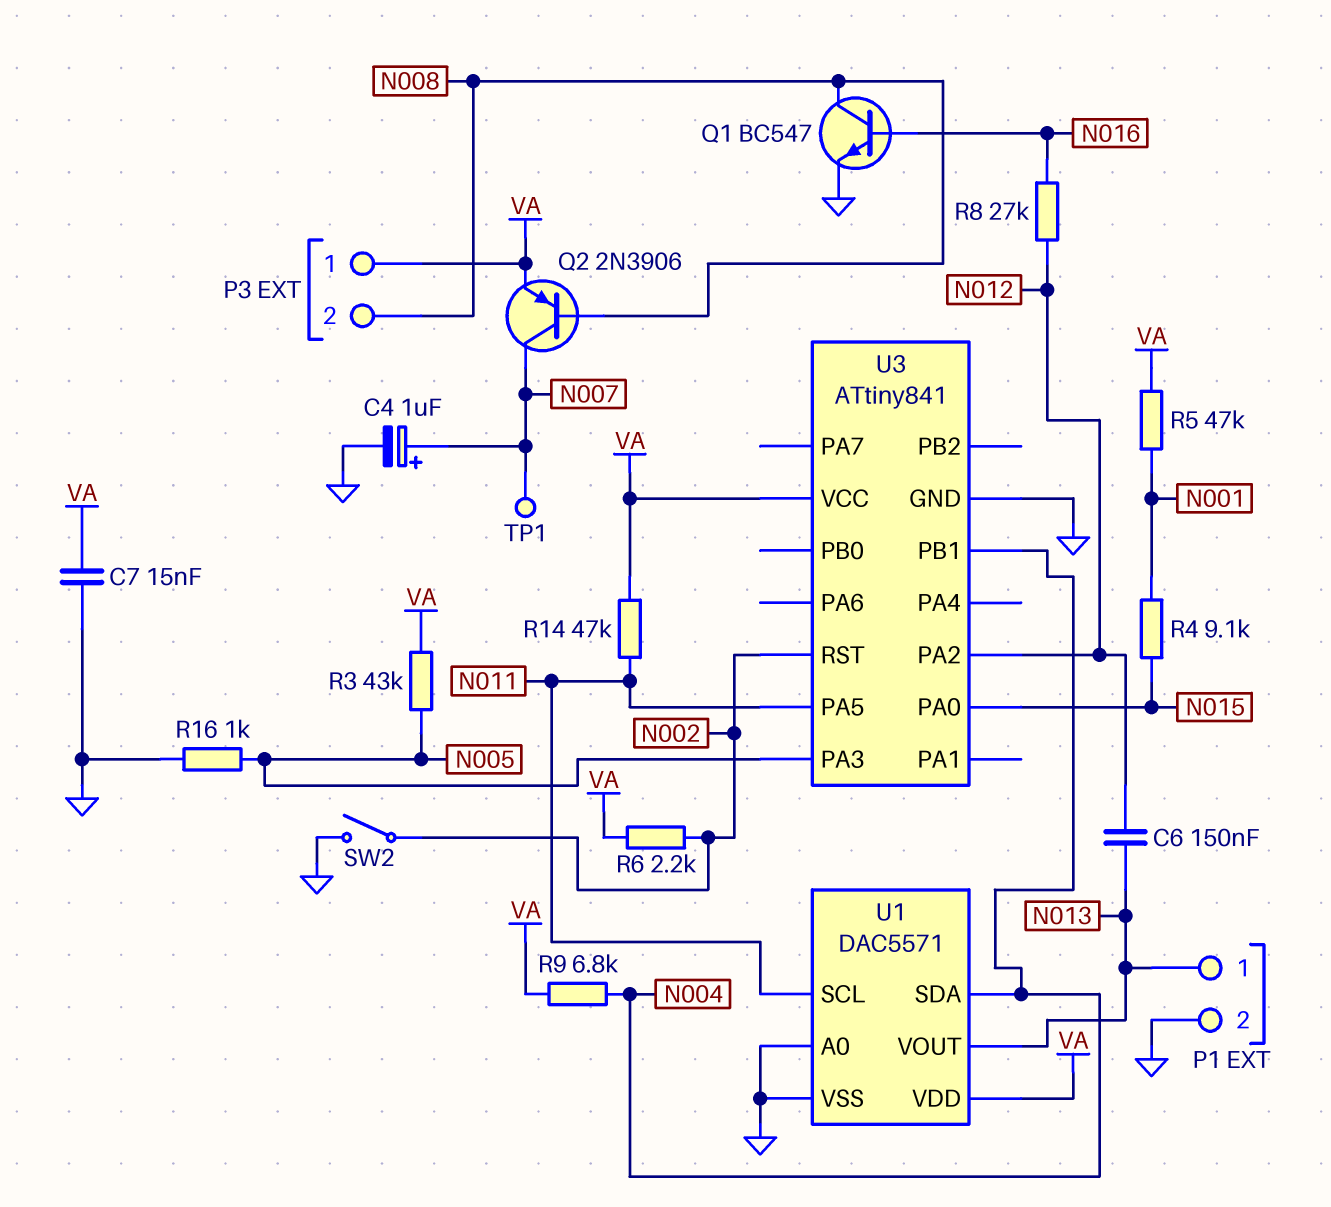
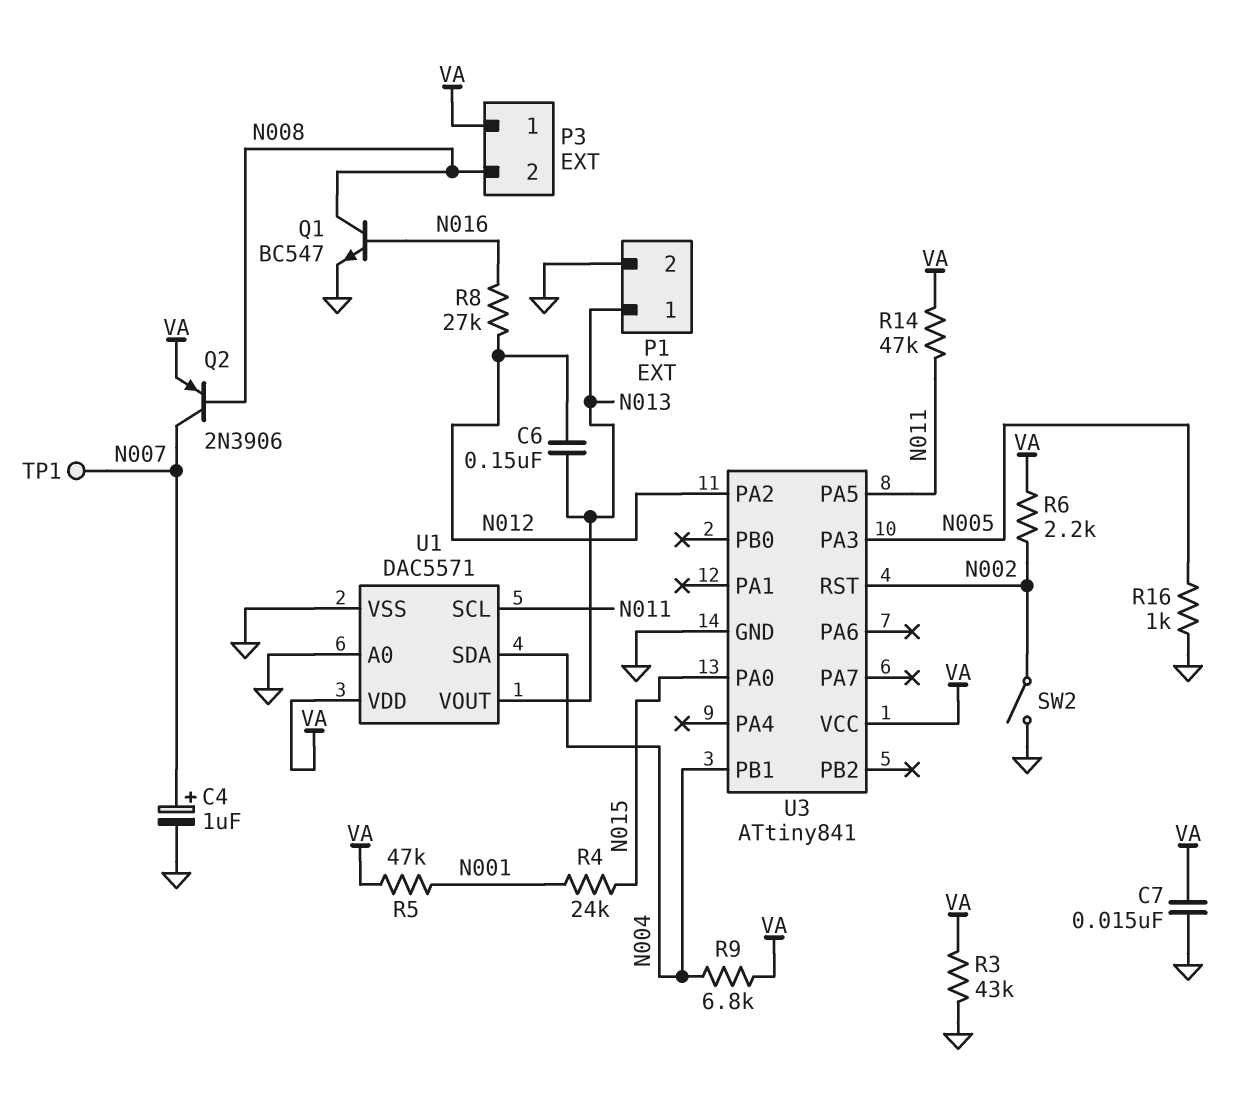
R3: 43k (N005, VA) -> 43k (GND, VA)
R4: 9.1k (N001, N015) -> 24k (N001, N015)

